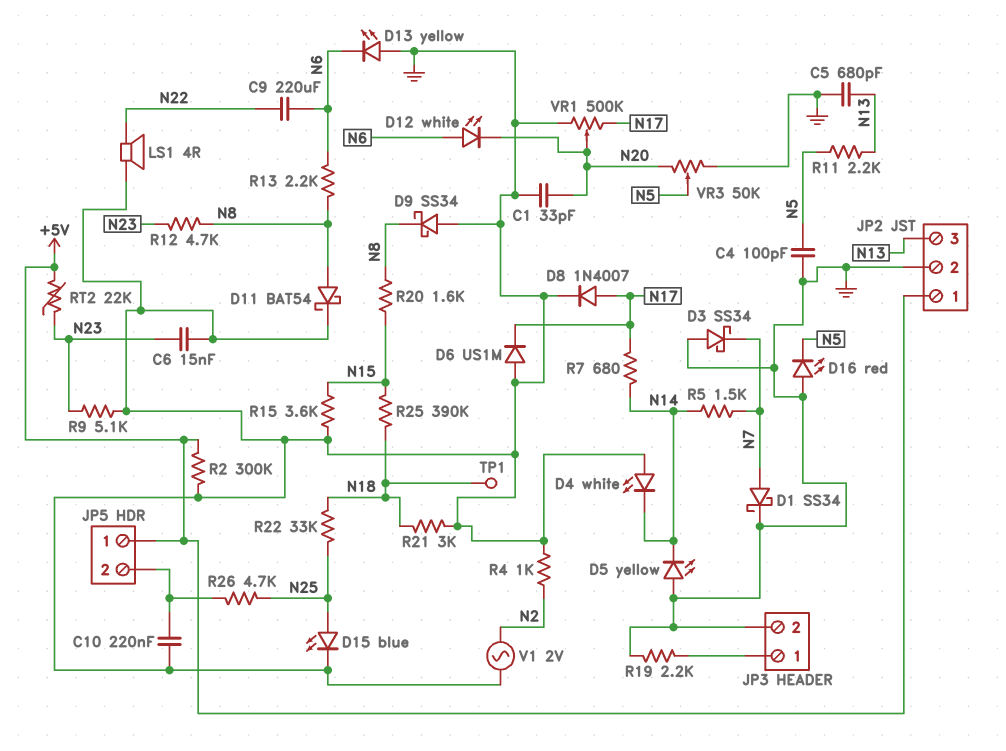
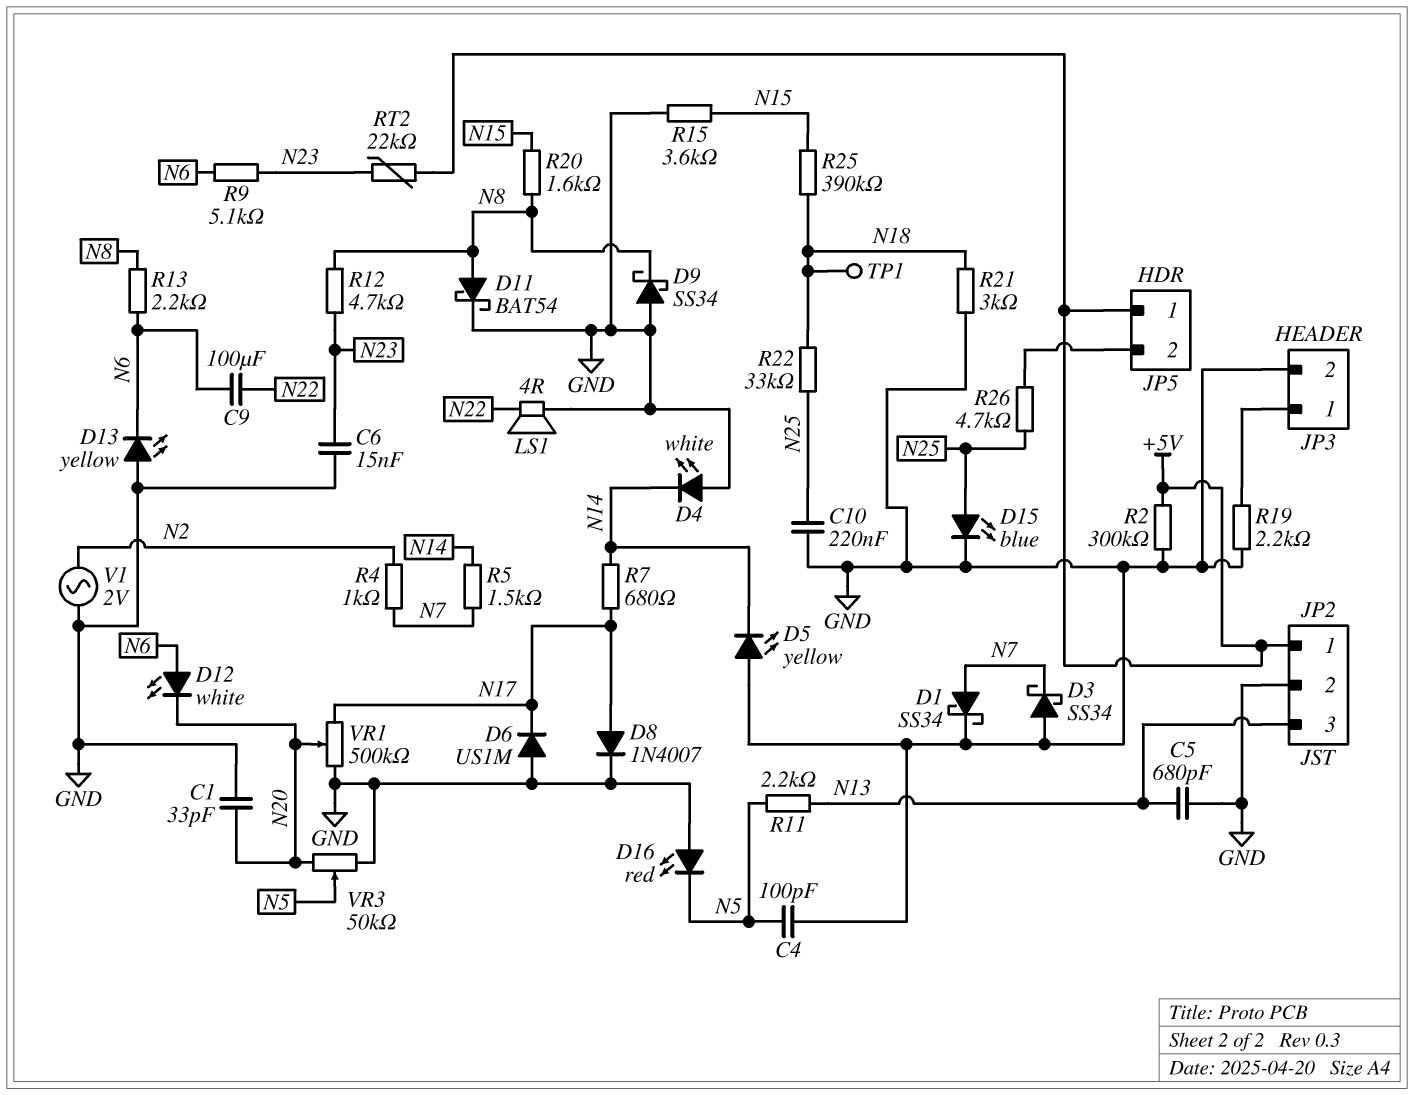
C9: 220uF (N6, N22) -> 100uF (N6, N22)
C10: 220nF (GND, JP5/2) -> 220nF (GND, N25)
R4: 1k (GND, N2) -> 1k (N2, N7)
R9: 5.1k (GND, N23) -> 5.1k (N6, N23)

